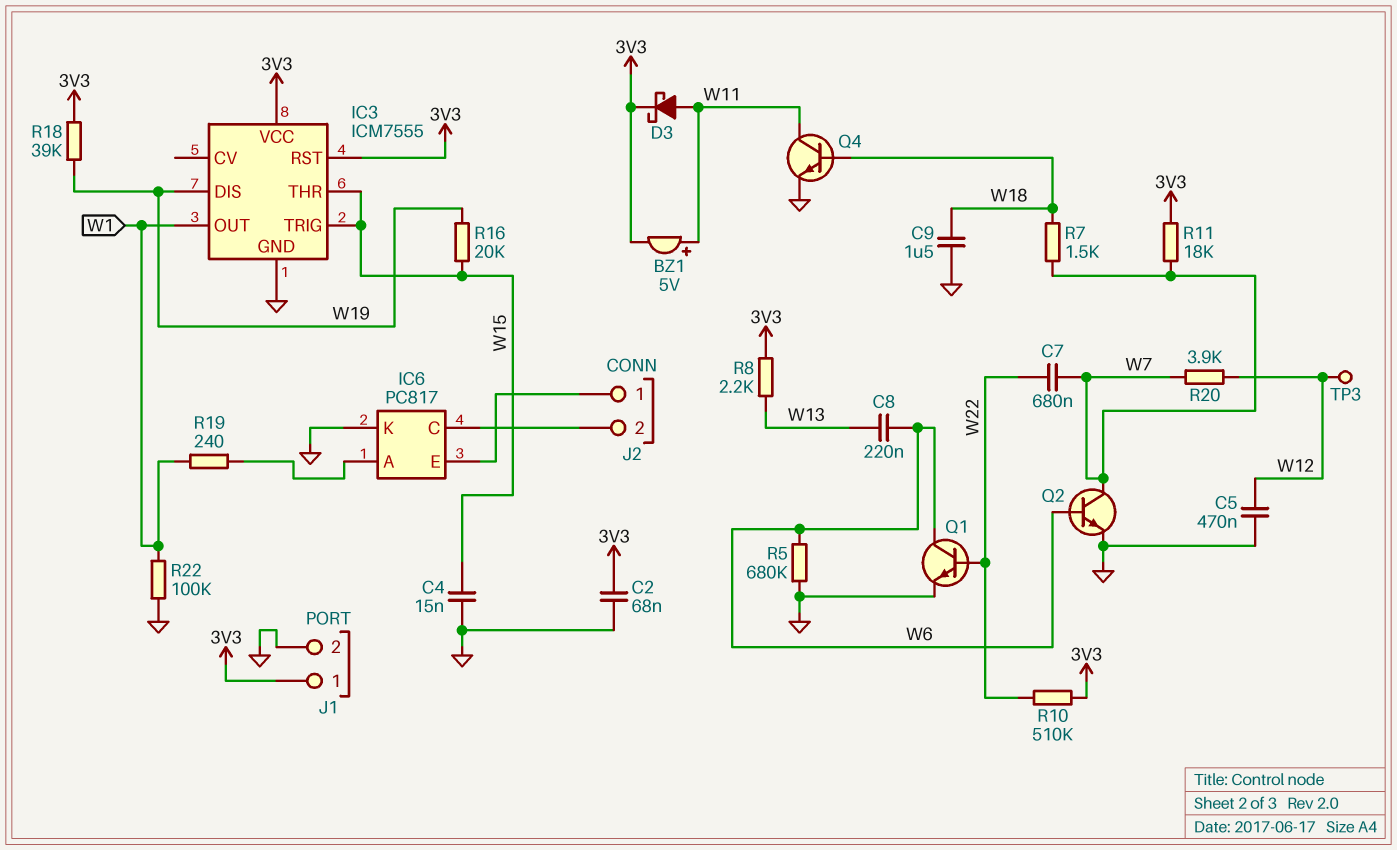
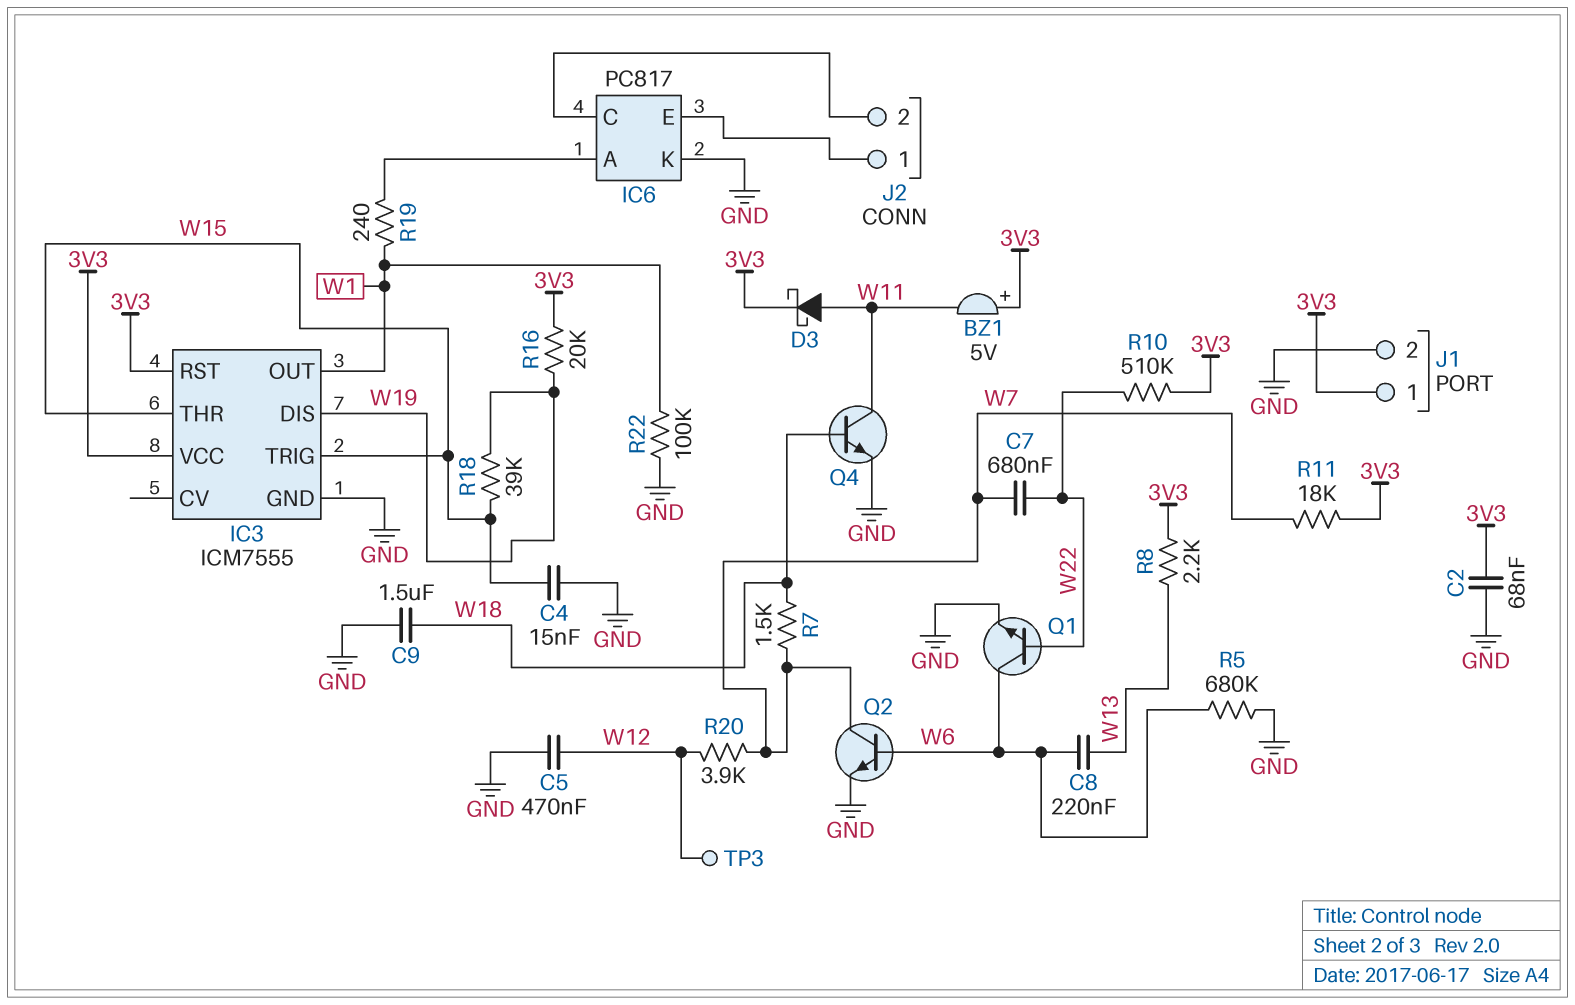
BZ1: buzzer 5V (plus W11, minus 3V3) -> buzzer 5V (plus 3V3, minus W11)
R16: 20k (W15, W19) -> 20k (3V3, W19)
R18: 39k (3V3, W19) -> 39k (W15, W19)

